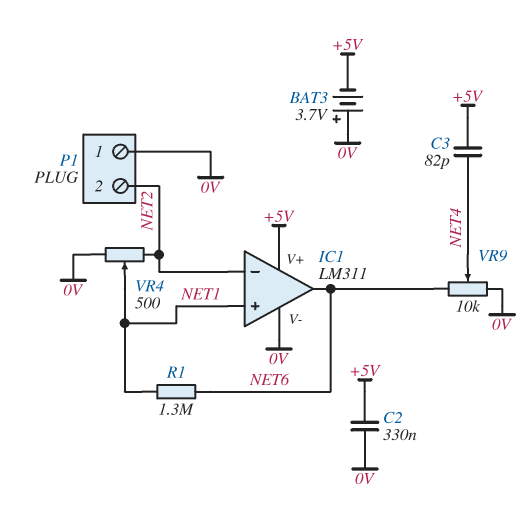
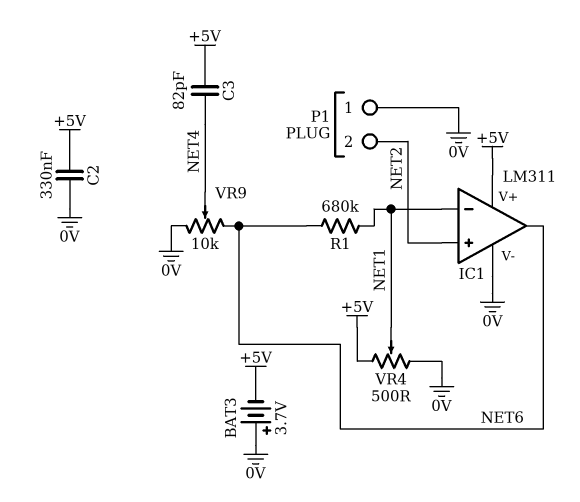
IC1 pin in+: NET1 -> NET2
IC1 pin in-: NET2 -> NET1
R1: 1.3M (NET1, NET6) -> 680k (NET1, NET6)
VR4: 500 (0V, NET2, wiper NET1) -> 500 (+5V, 0V, wiper NET1)

